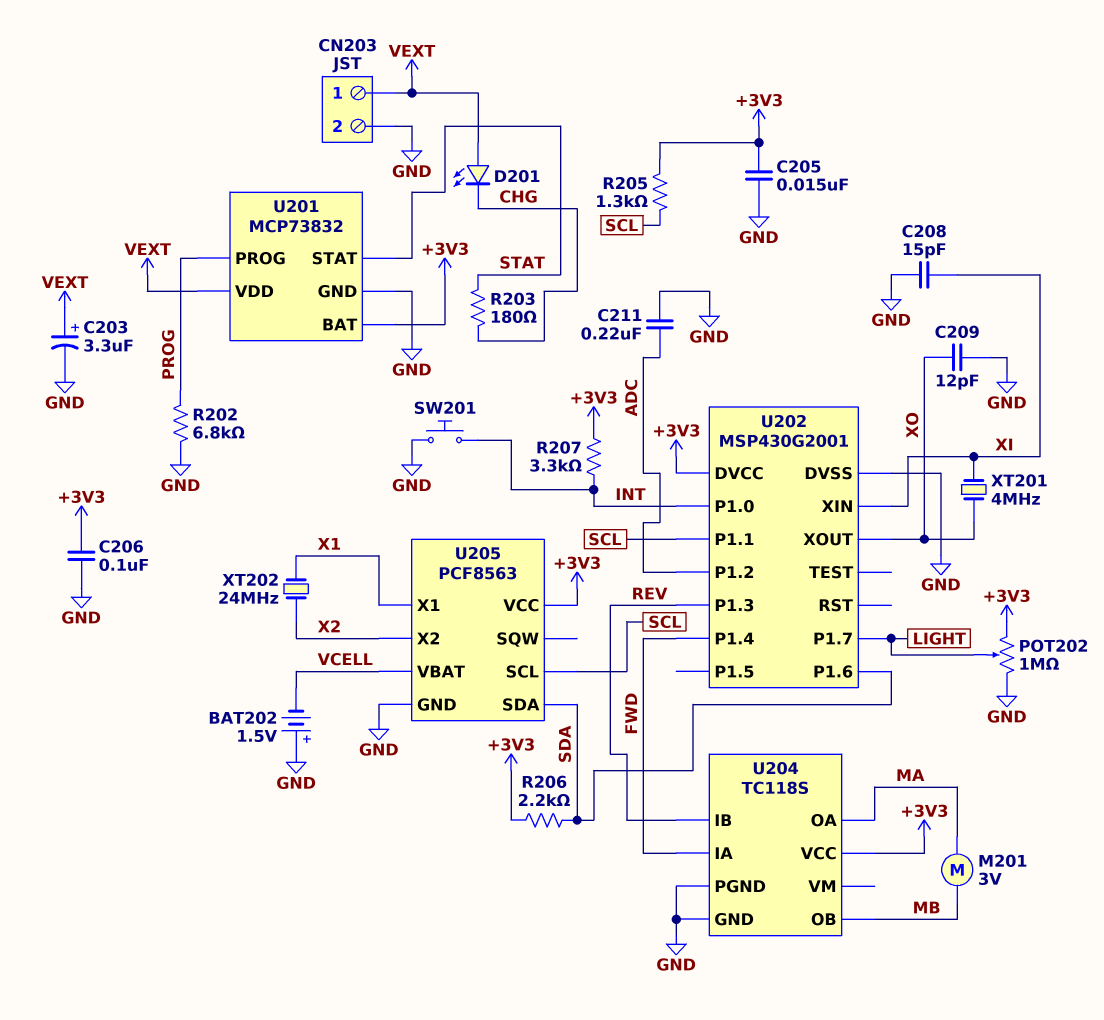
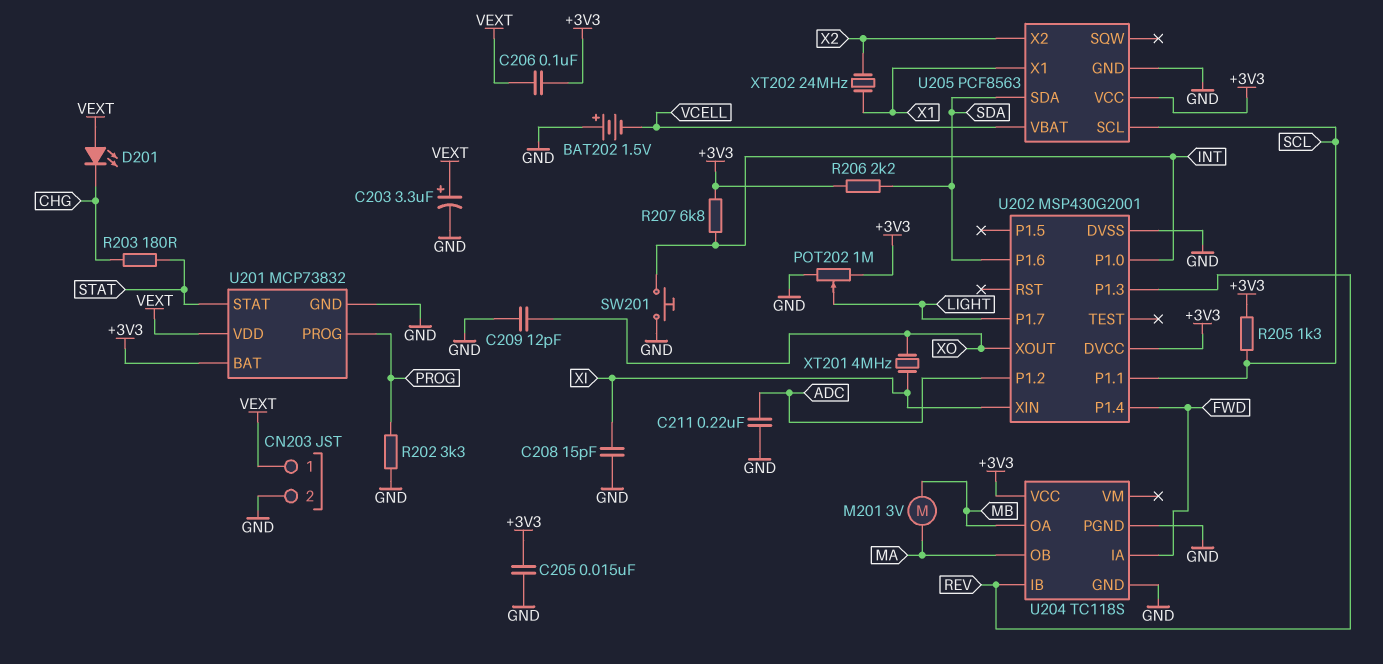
C206: 100nF (+3V3, GND) -> 100nF (+3V3, VEXT)
R202: 6.8k (GND, PROG) -> 3.3k (GND, PROG)
R207: 3.3k (+3V3, INT) -> 6.8k (+3V3, INT)
U204 pin OA: MA -> MB
U204 pin OB: MB -> MA

